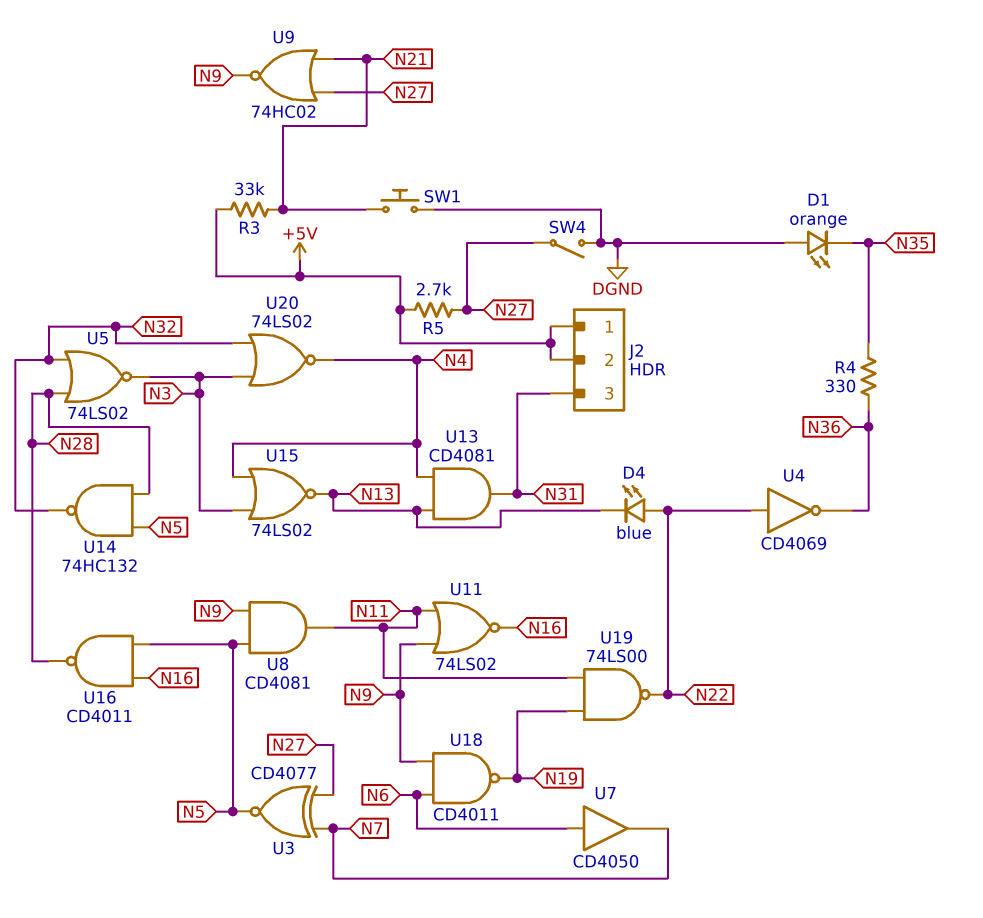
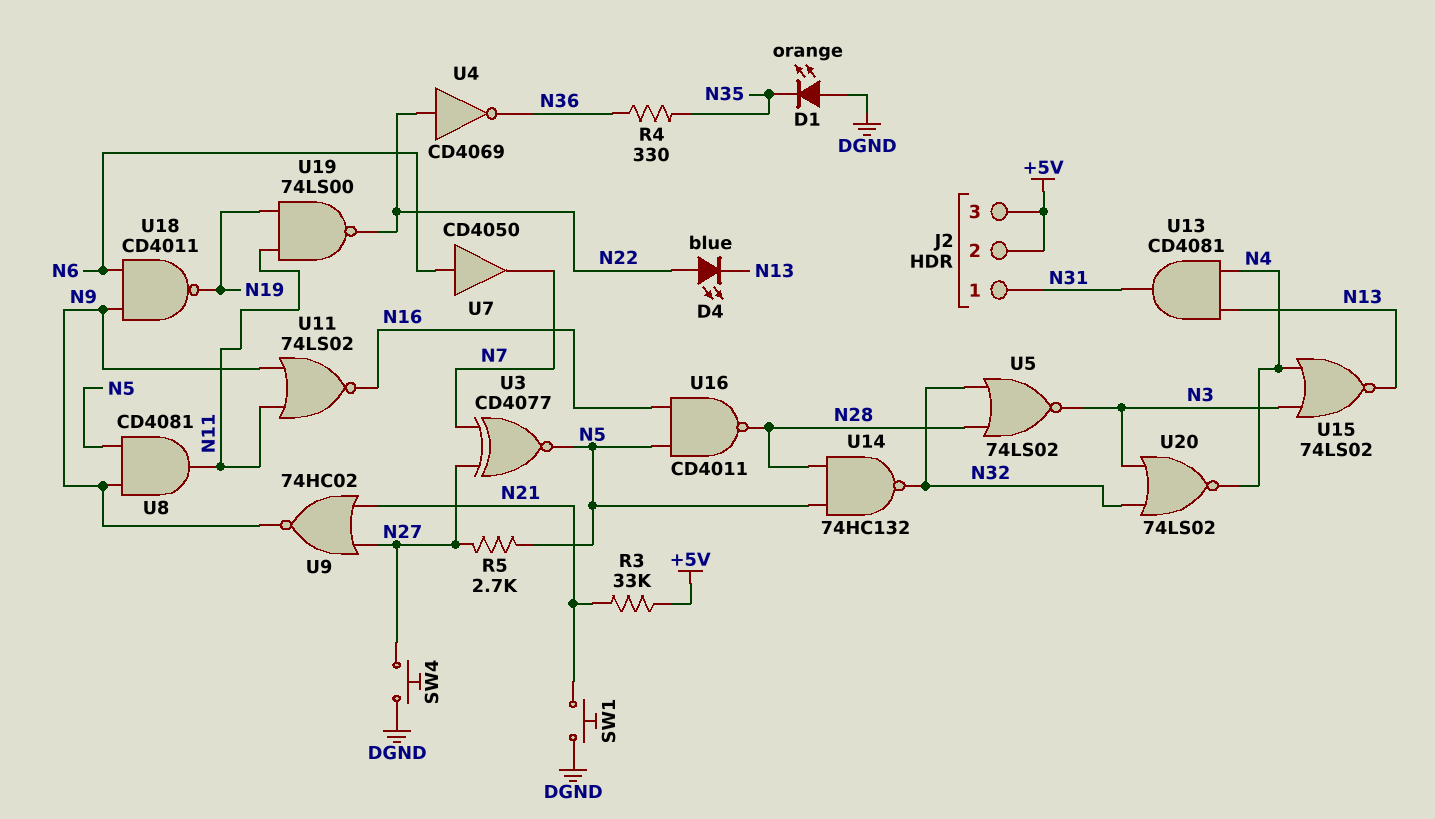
J2 pin 1: +5V -> N31
J2 pin 3: N31 -> +5V
R5: 2.7k (+5V, N27) -> 2.7k (N5, N27)
SW4: switch (DGND, N27) -> button (DGND, N27)

